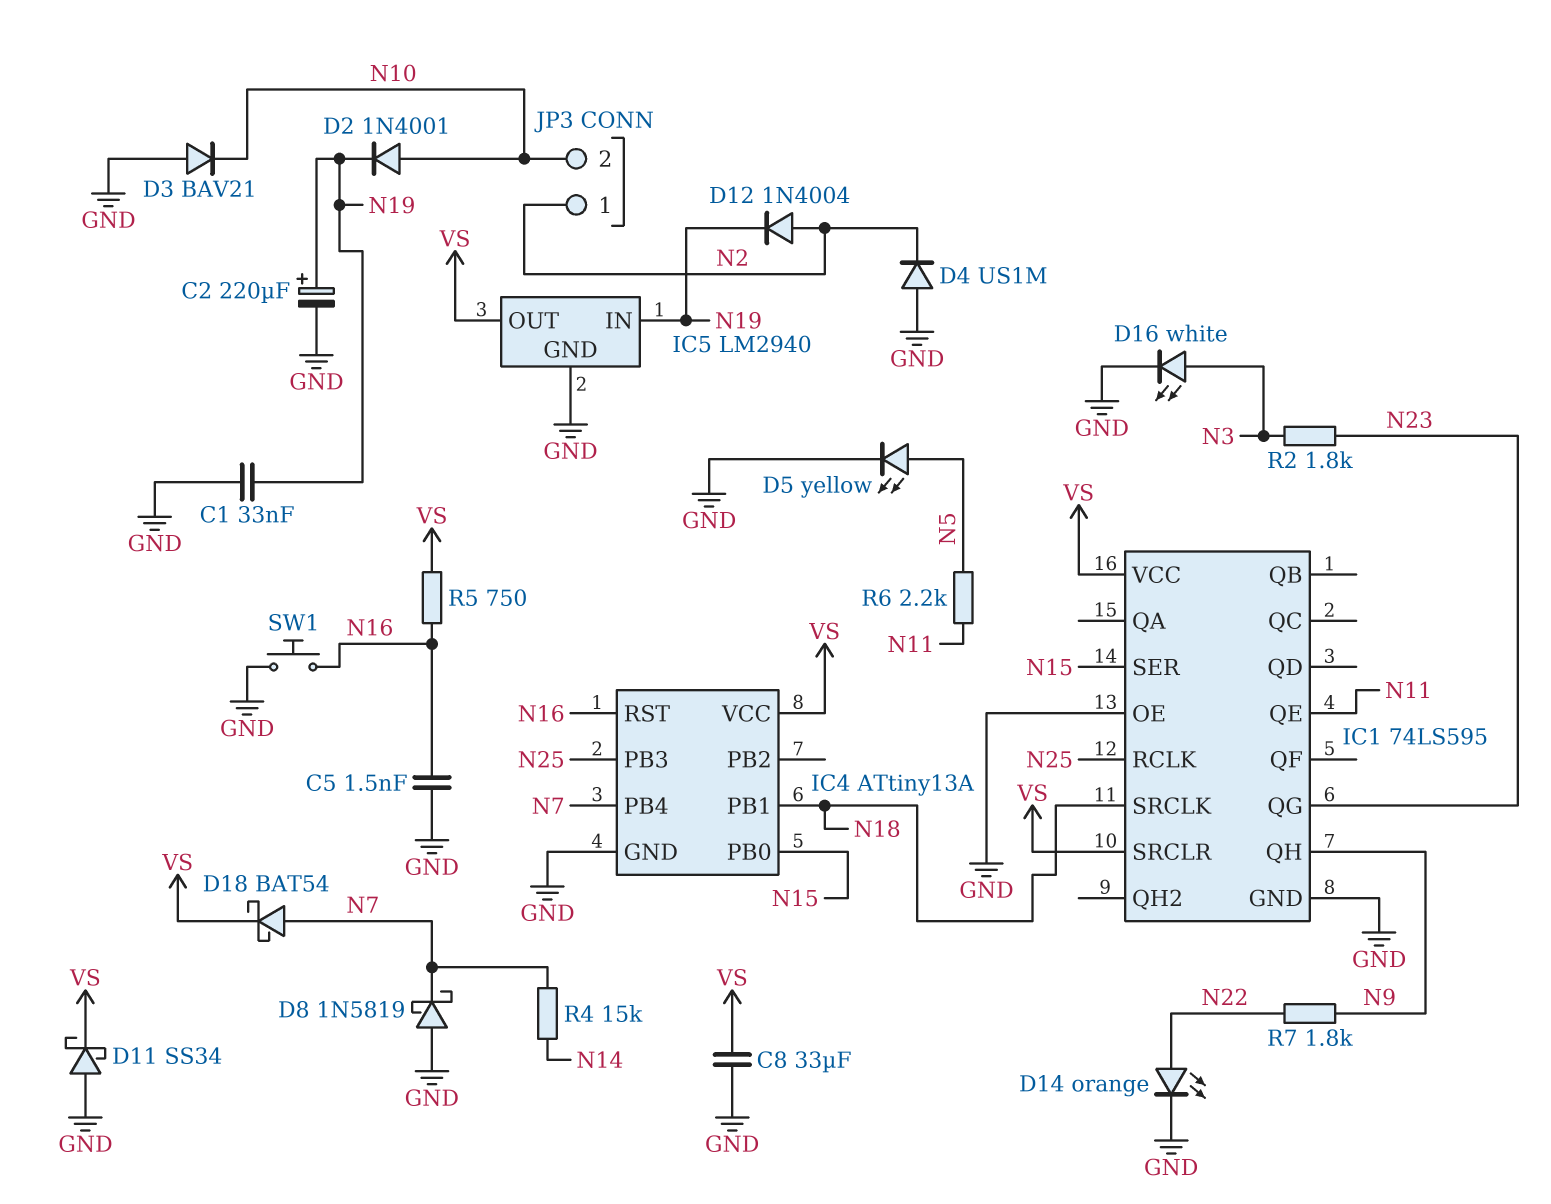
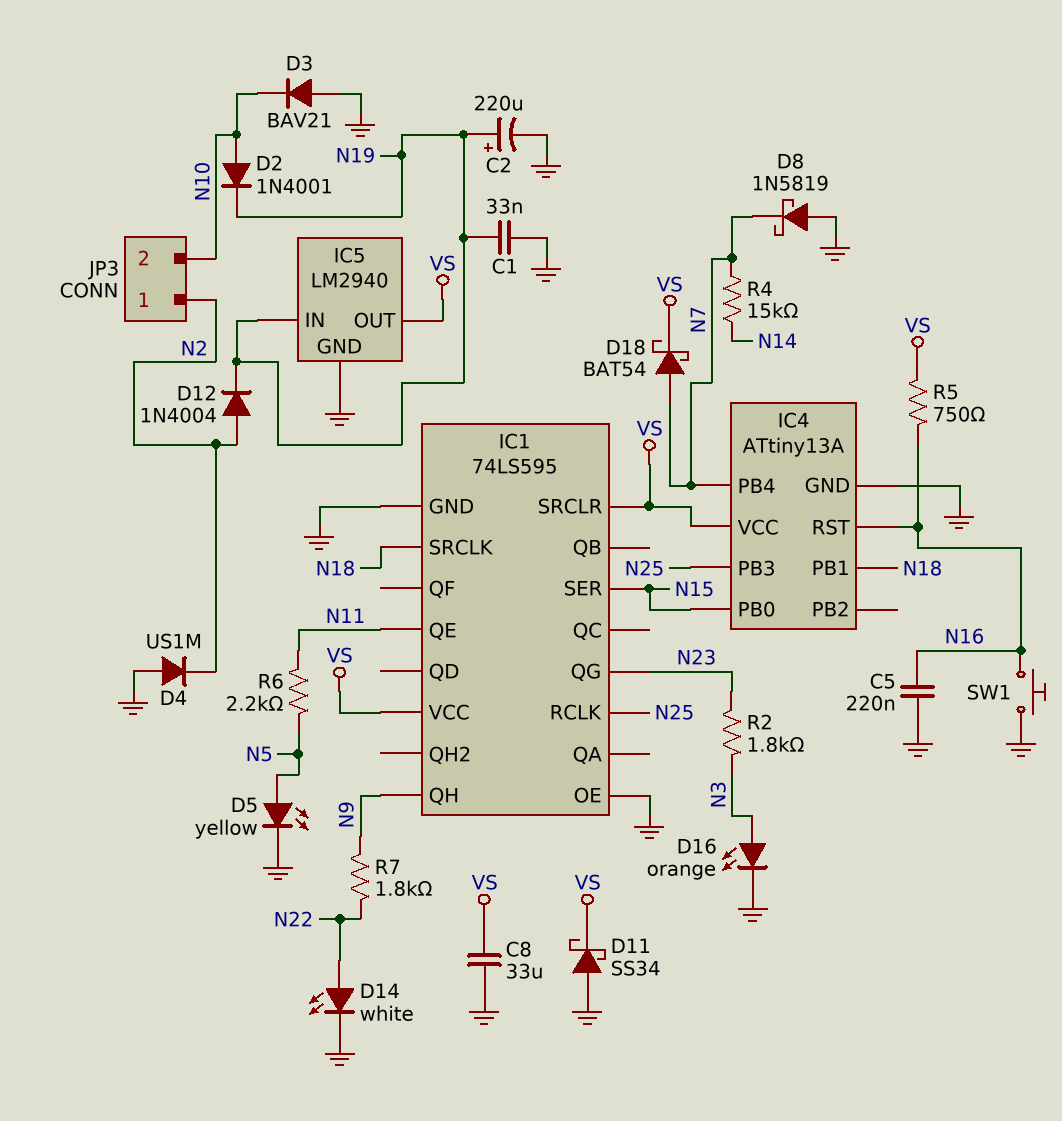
C5: 1.5nF (GND, N16) -> 220nF (GND, N16)
D14: LED orange (A N22, K GND) -> LED white (A N22, K GND)
D16: LED white (A N3, K GND) -> LED orange (A N3, K GND)

